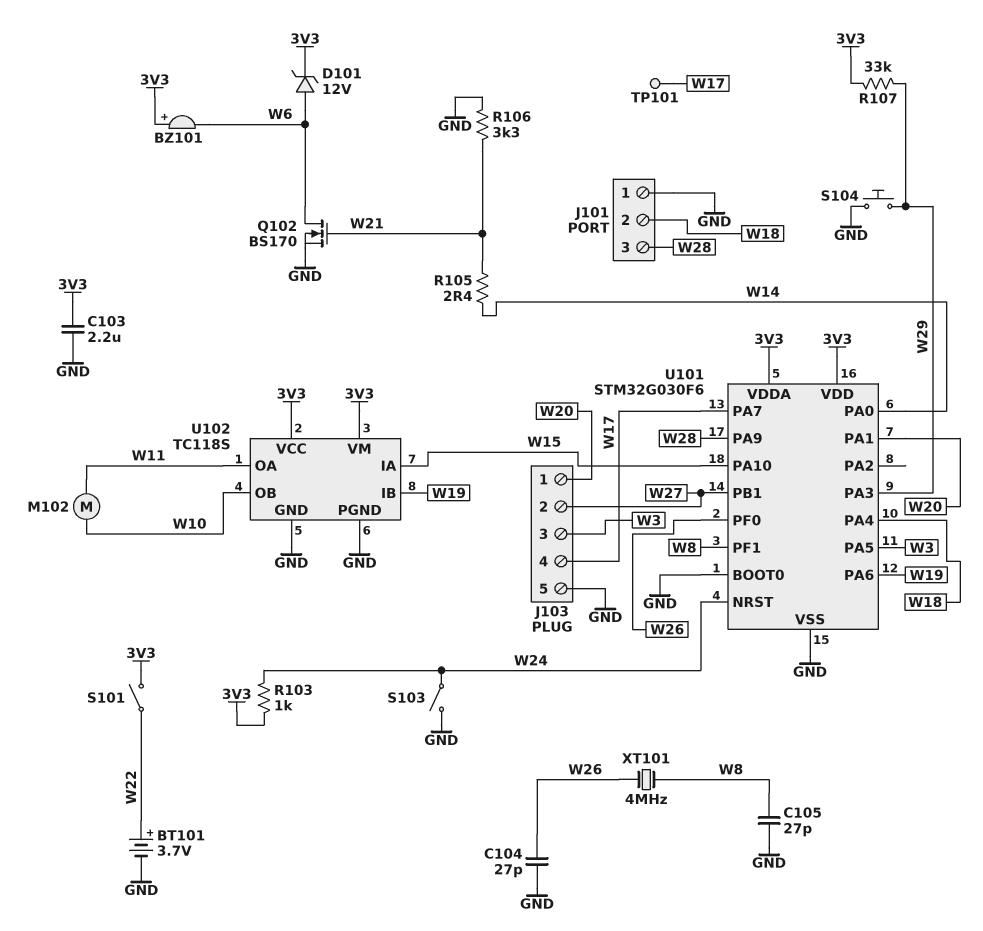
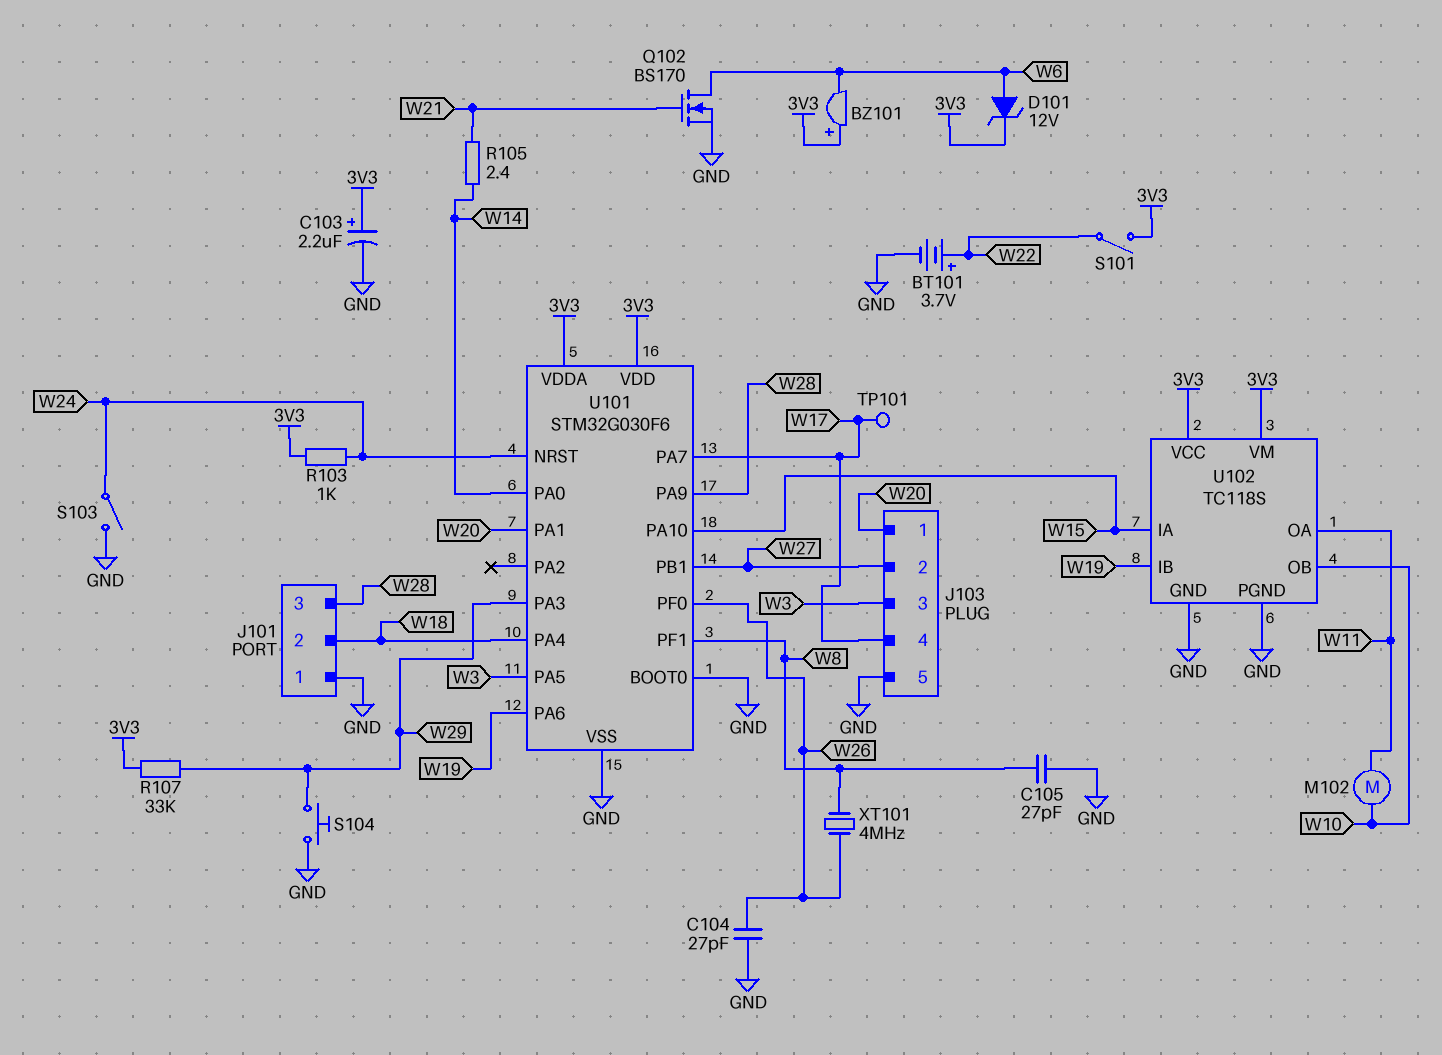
C103: 2.2uF (3V3, GND) -> 2.2uF (plus 3V3, minus GND)
R106: 3.3k (GND, W21) -> none

